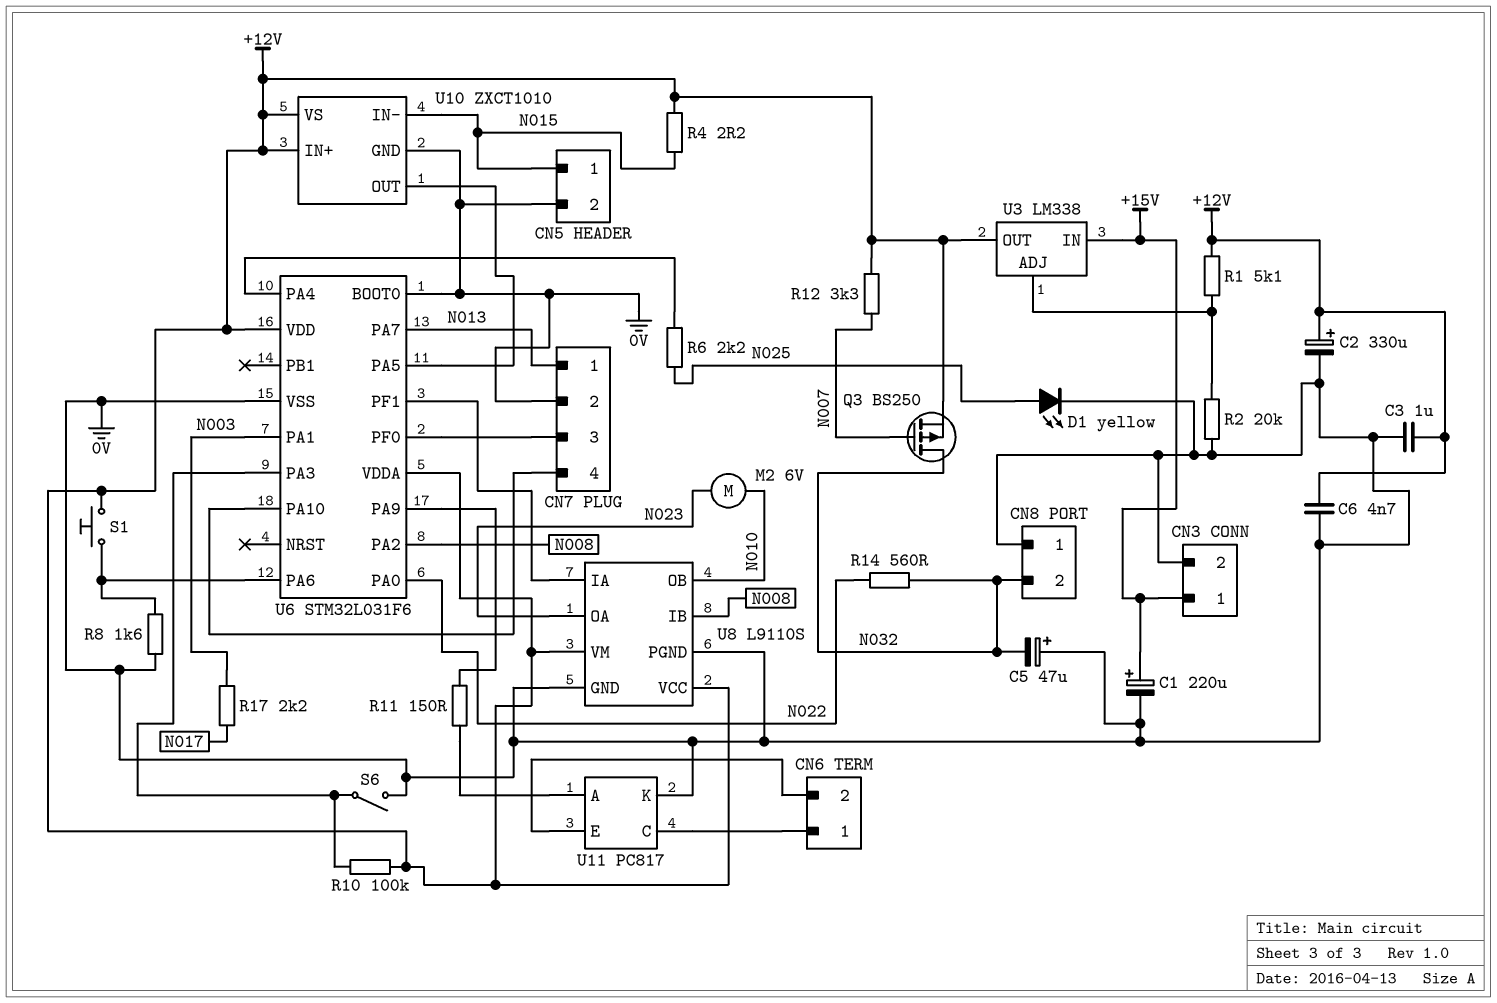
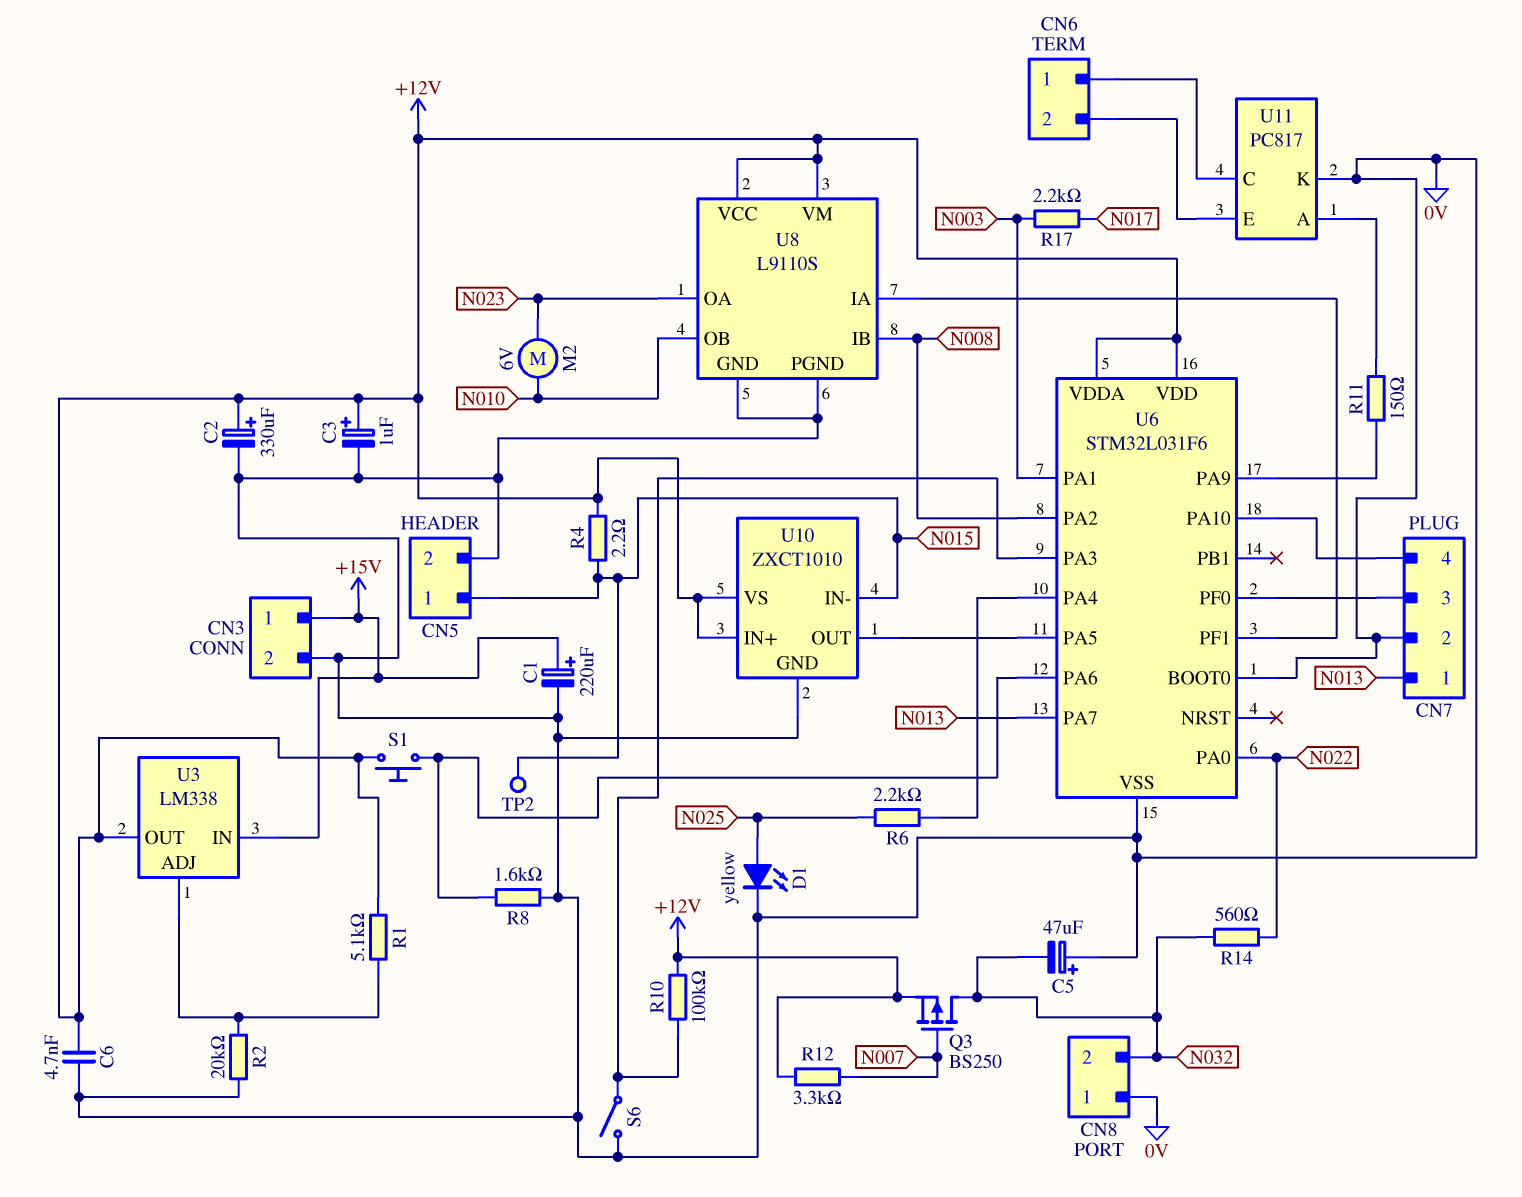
C3: 1uF (+12V, 0V) -> 1uF (plus +12V, minus 0V)
TP2: none -> test point (N015)

